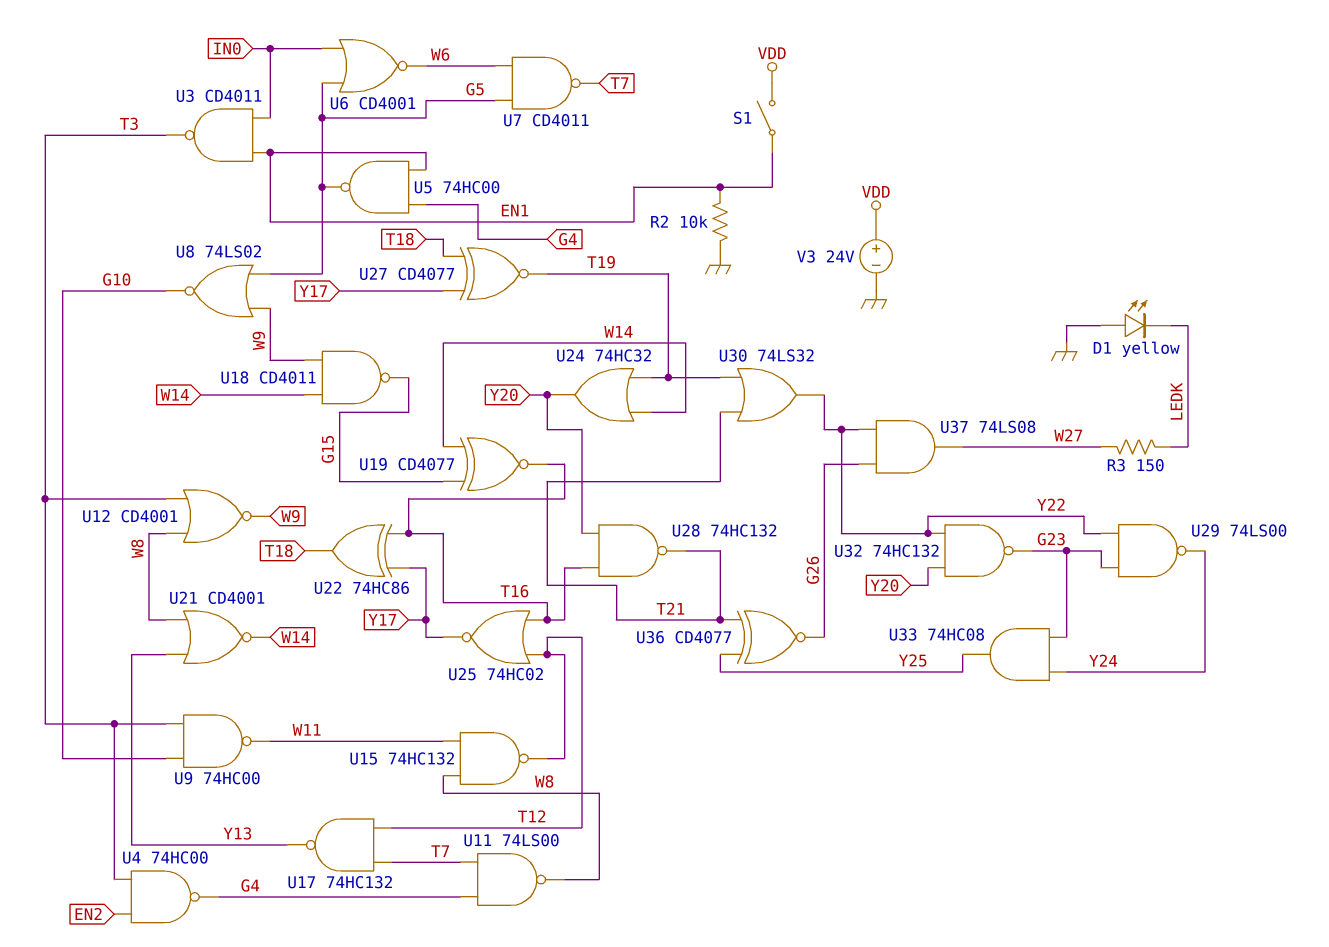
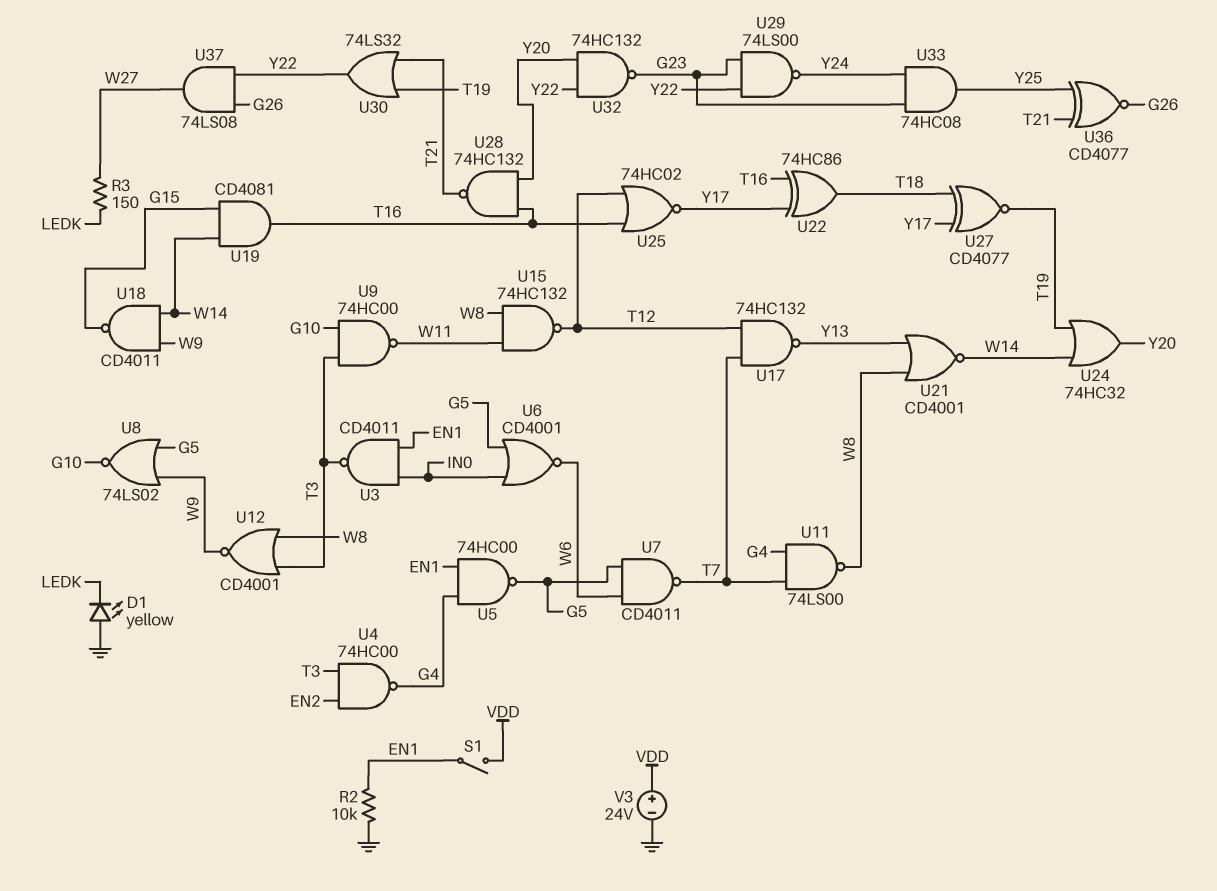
U19: XNOR CD4077 (in G15, in W14, out T16) -> AND CD4081 (in G15, in W14, out T16)

